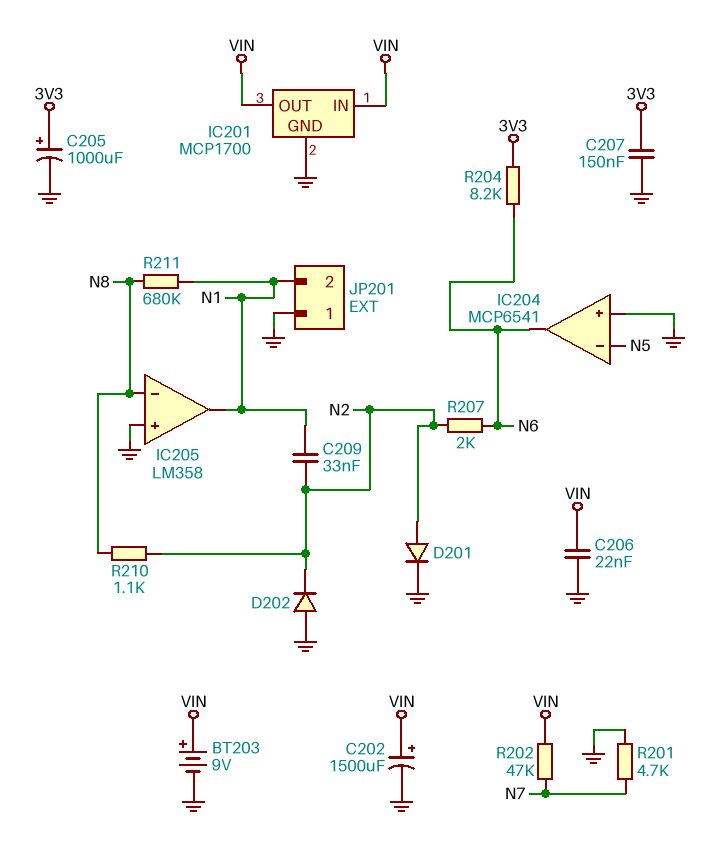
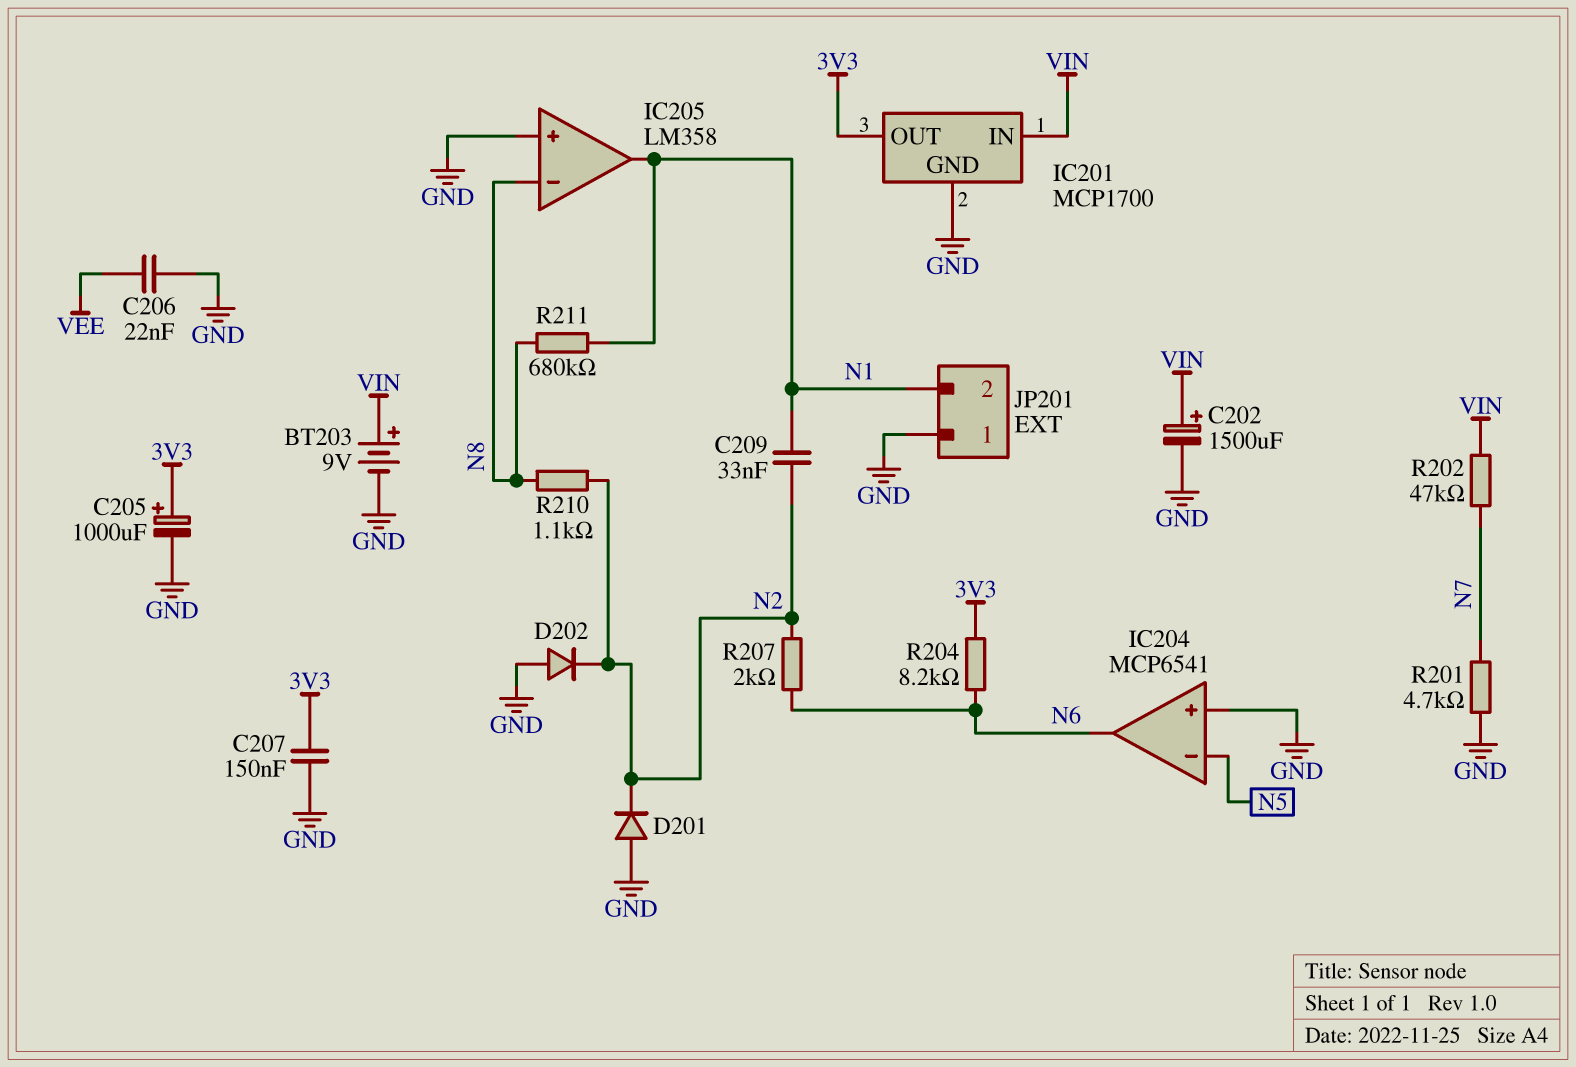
C206: 22nF (GND, VIN) -> 22nF (GND, VEE)
D201: diode (A N2, K GND) -> diode (A GND, K N2)
IC201 pin OUT: VIN -> 3V3

